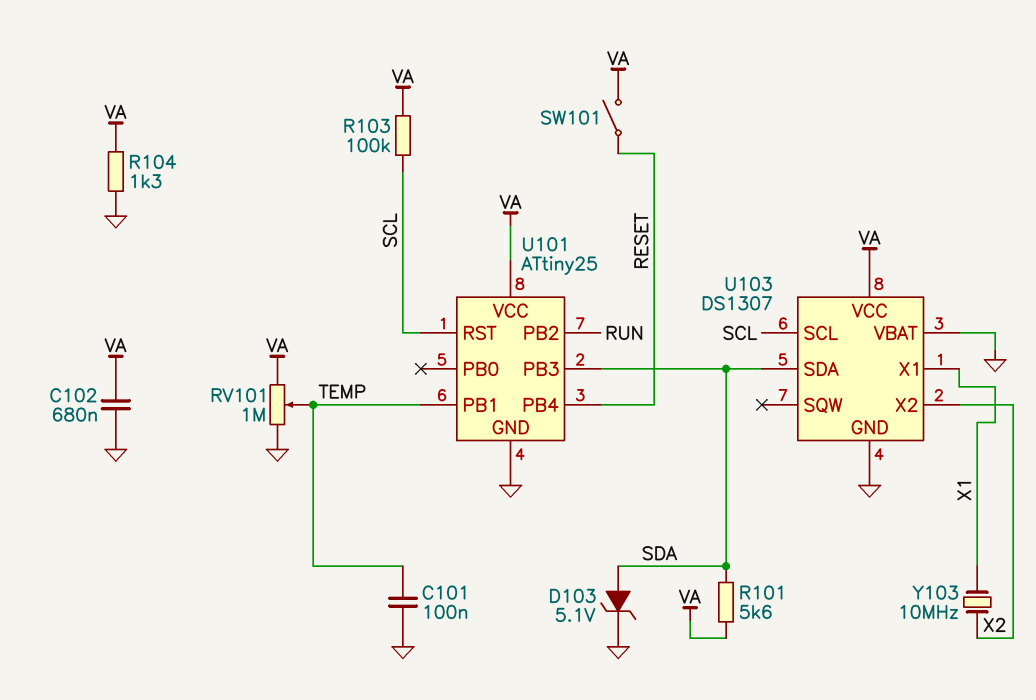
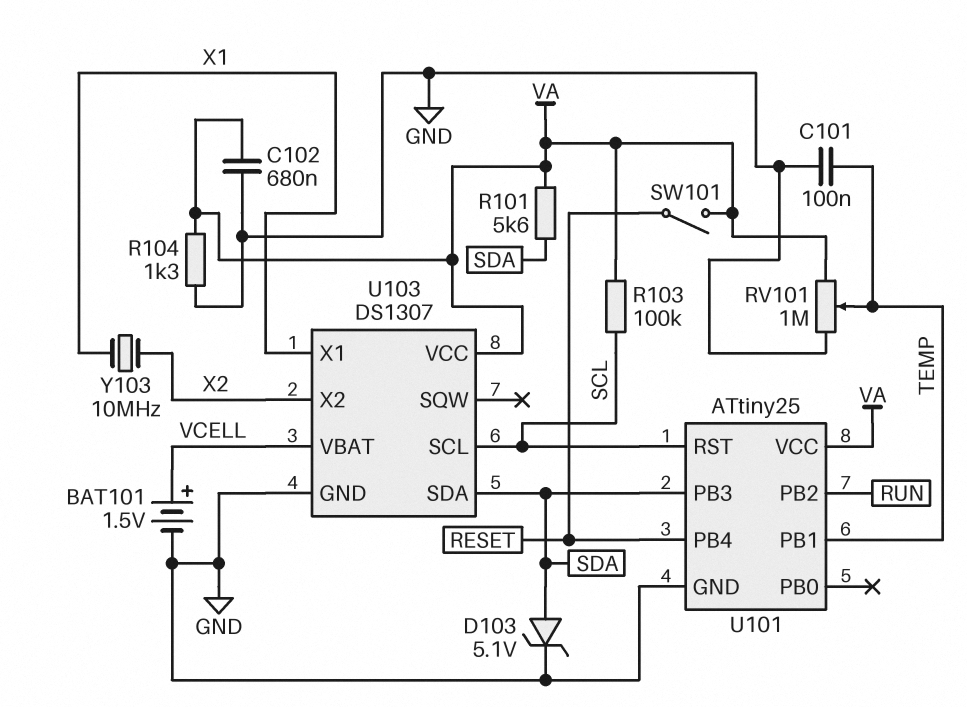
BAT101: none -> 1.5V (plus VCELL, minus GND)
U103 pin VBAT: GND -> VCELL

